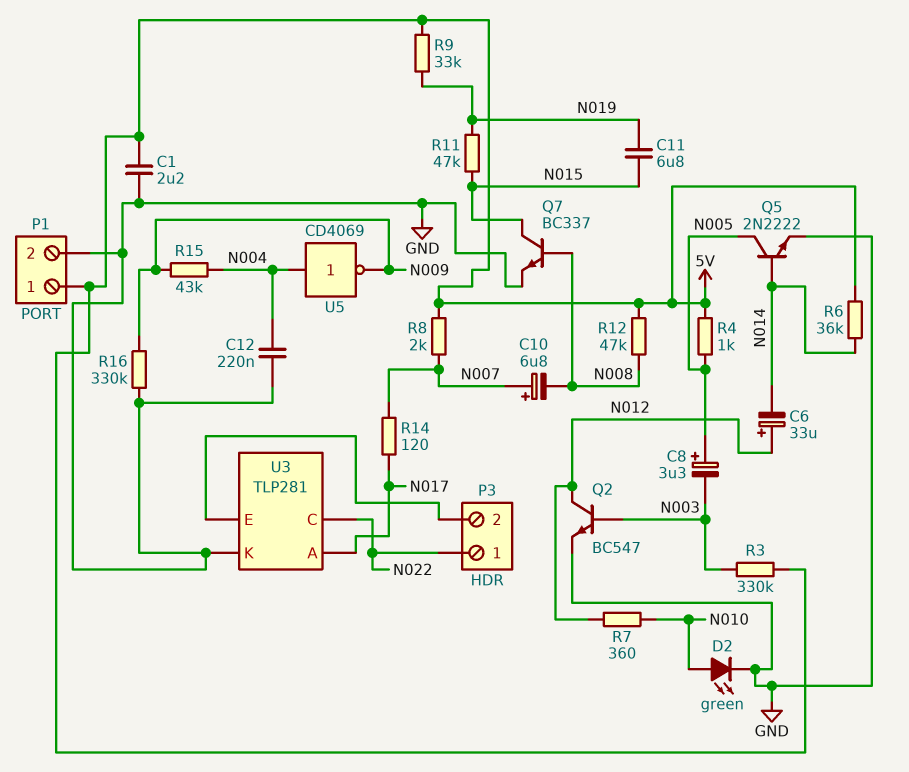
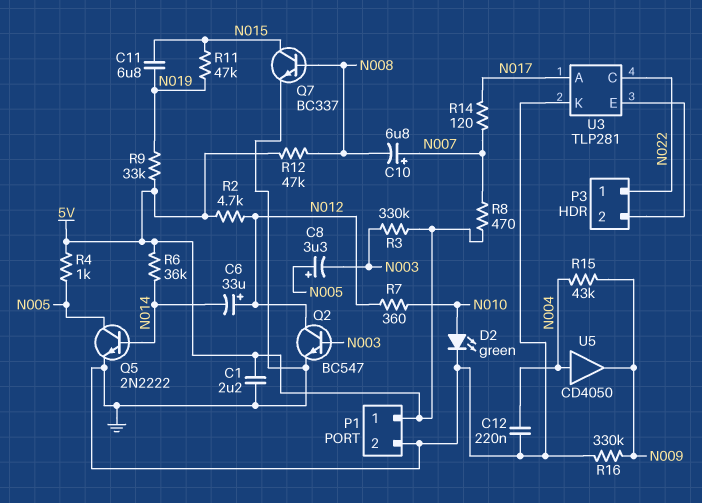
R2: none -> 4.7k (5V, N012)
R8: 2k (5V, N007) -> 470 (5V, N007)
U5: NOT CD4069 (in N004, out N009) -> buffer CD4050 (in N004, out N009)

